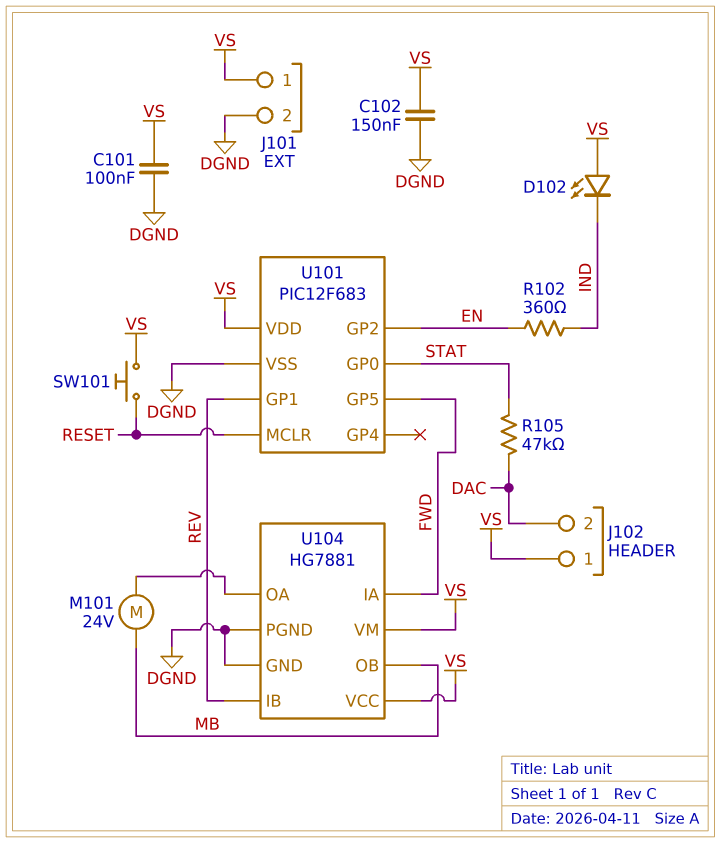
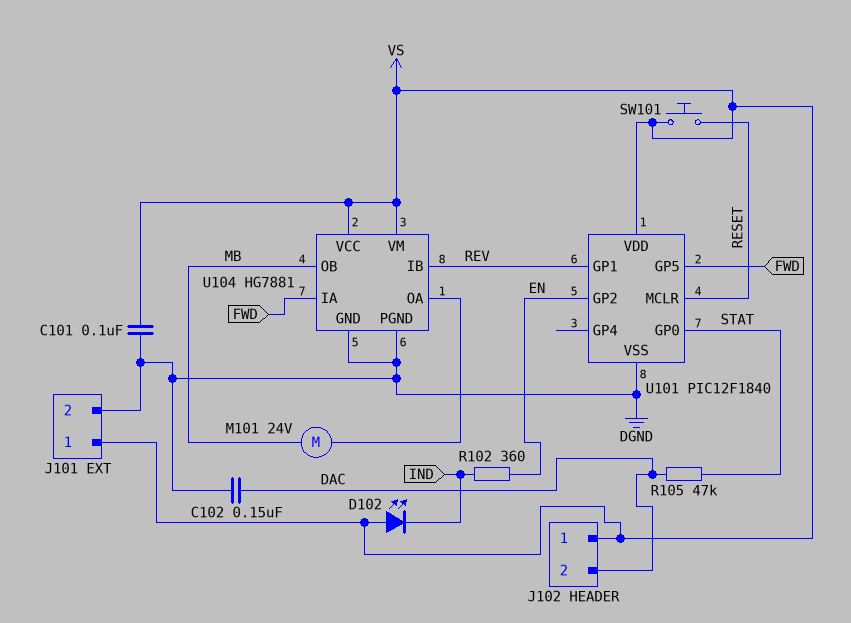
C102: 150nF (DGND, VS) -> 150nF (DAC, DGND)
U101: PIC12F683 -> PIC12F1840

